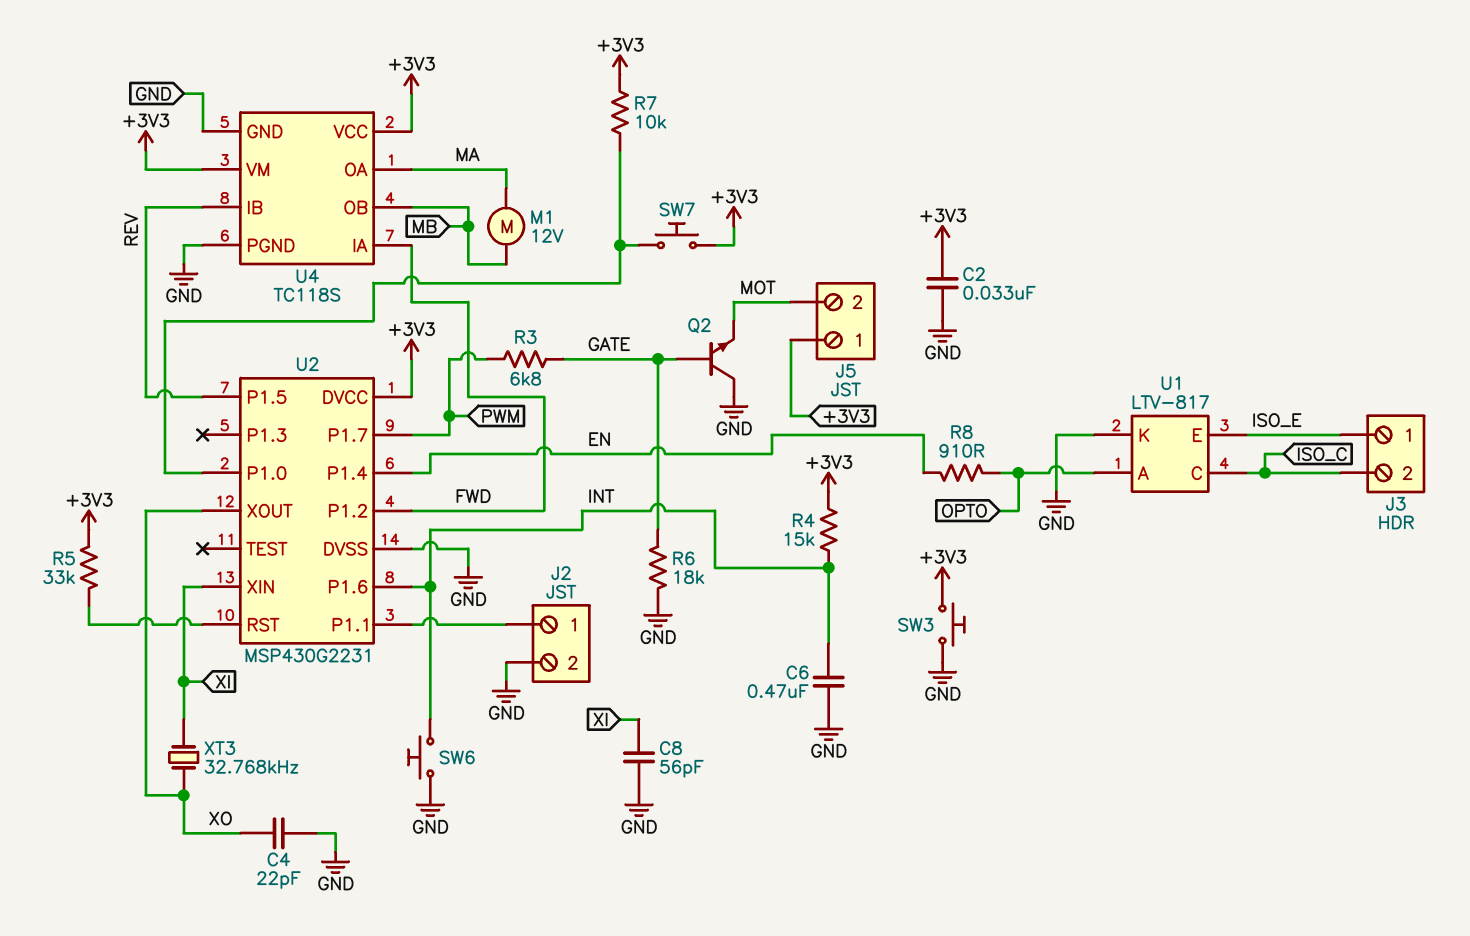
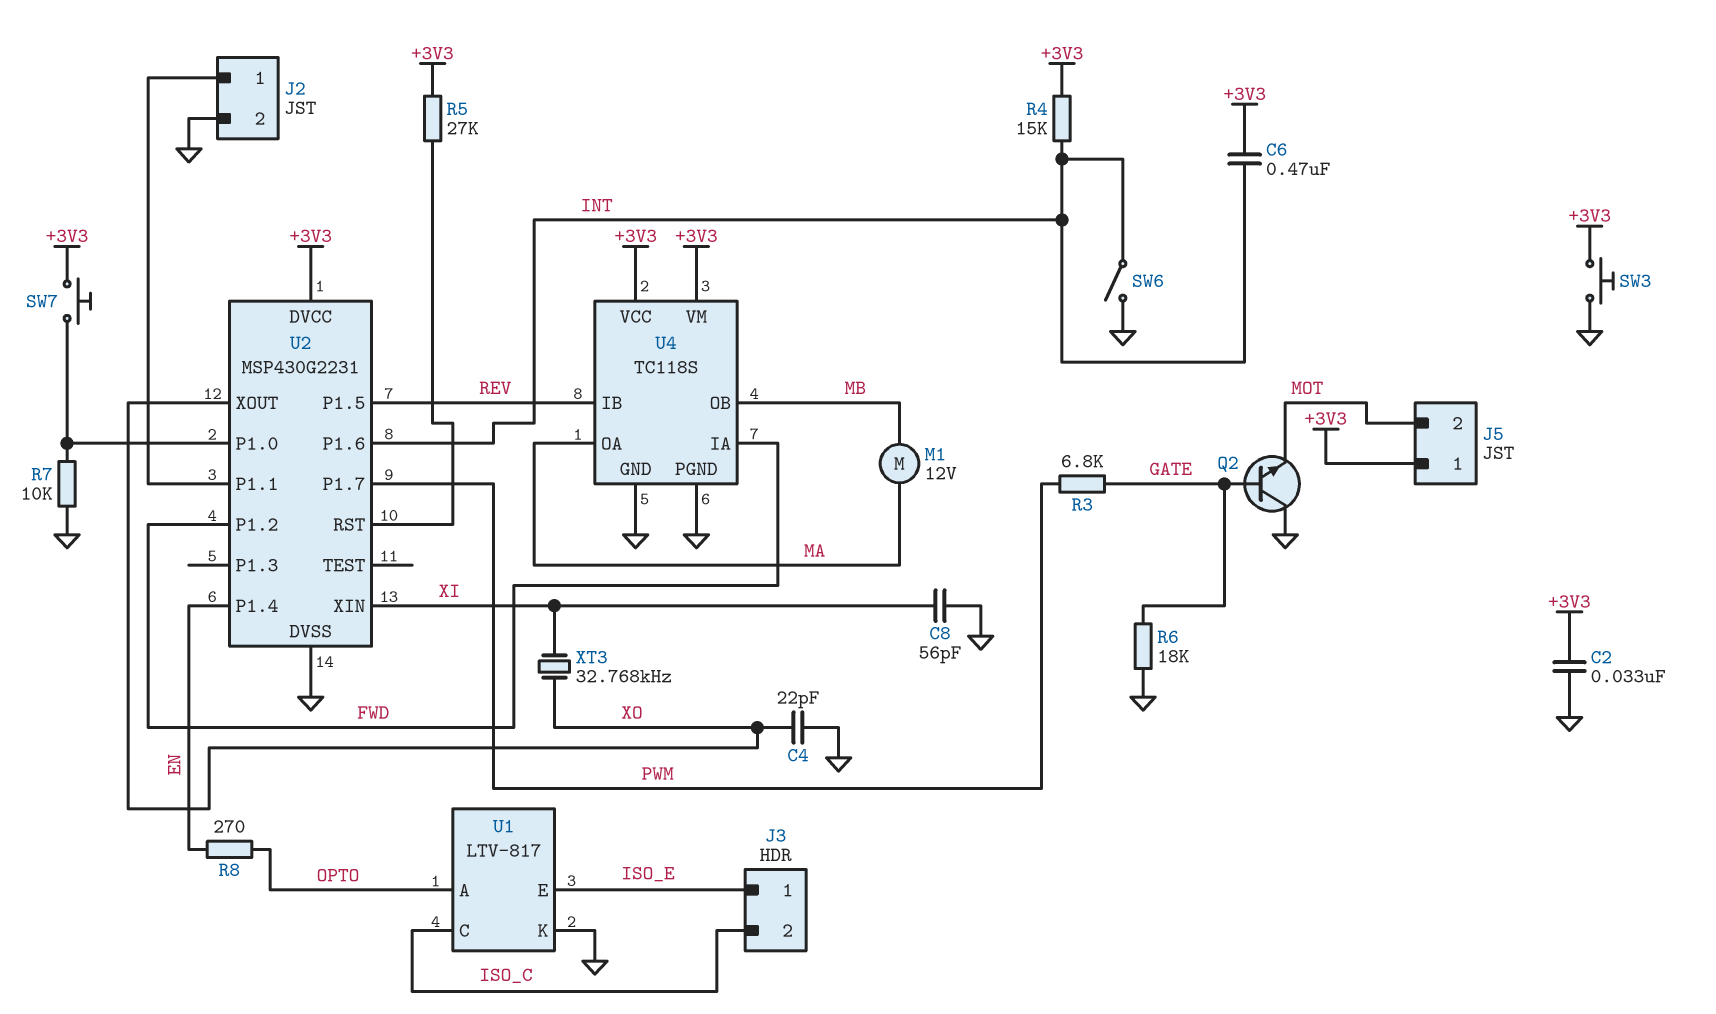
C6: 470nF (GND, INT) -> 470nF (+3V3, INT)
R5: 33k (+3V3, U2/RST) -> 27k (+3V3, U2/RST)
R7: 10k (+3V3, U2/P1.0) -> 10k (GND, U2/P1.0)
R8: 910 (EN, OPTO) -> 270 (EN, OPTO)
SW6: button (GND, INT) -> switch (GND, INT)

